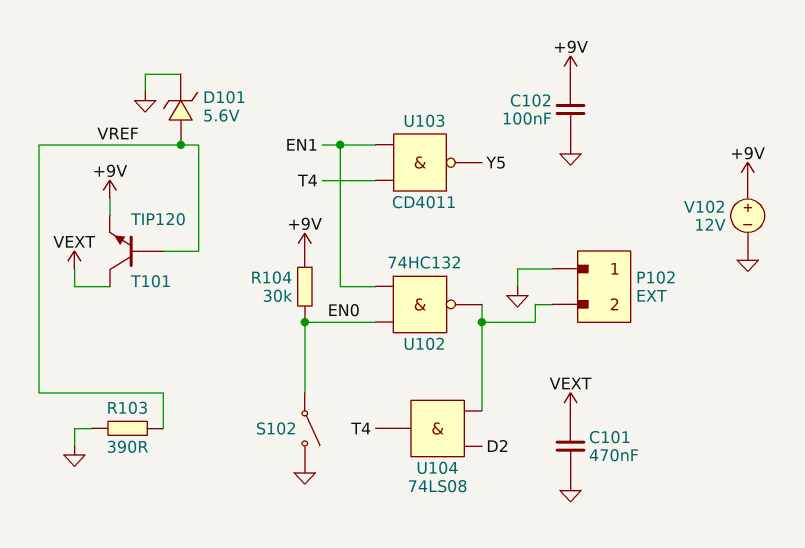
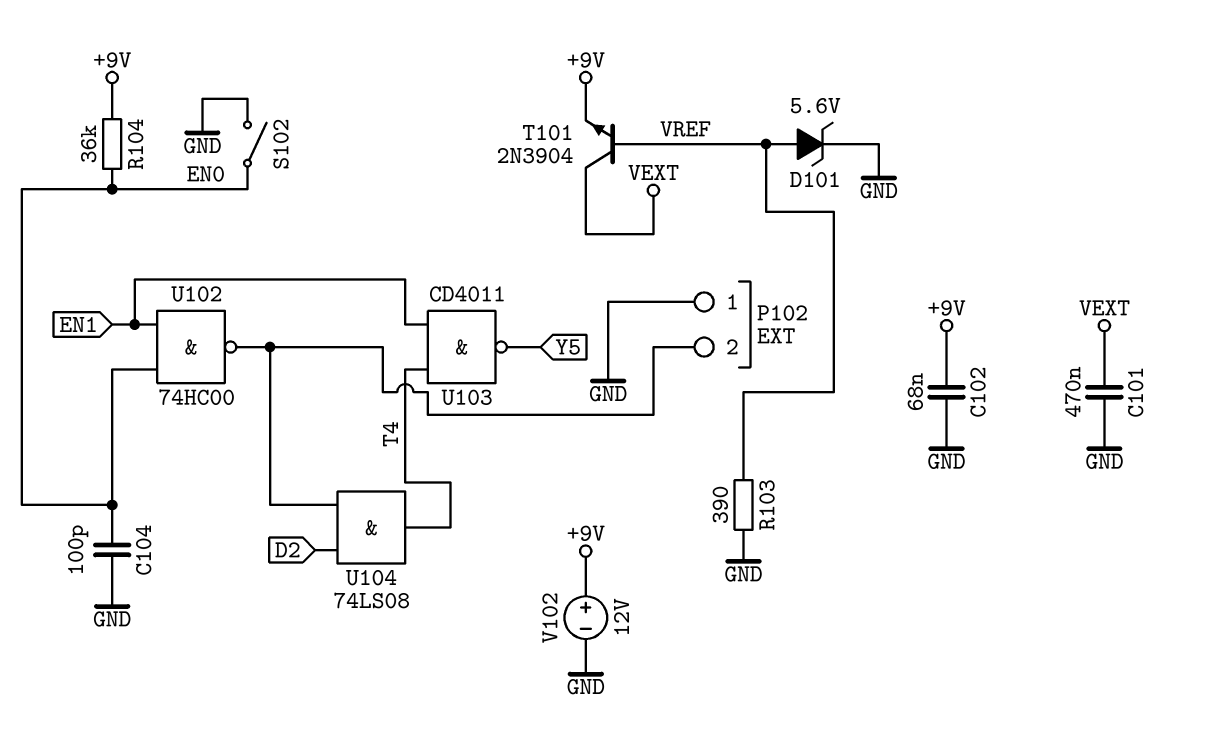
C102: 100nF (+9V, GND) -> 68nF (+9V, GND)
C104: none -> 100pF (EN0, GND)
R104: 30k (+9V, EN0) -> 36k (+9V, EN0)
T101: NPN TIP120 (B VREF, C VEXT, E +9V) -> NPN 2N3904 (B VREF, C VEXT, E +9V)
U102: NAND 74HC132 (in EN0, in EN1, out P102/2) -> NAND 74HC00 (in EN0, in EN1, out P102/2)

